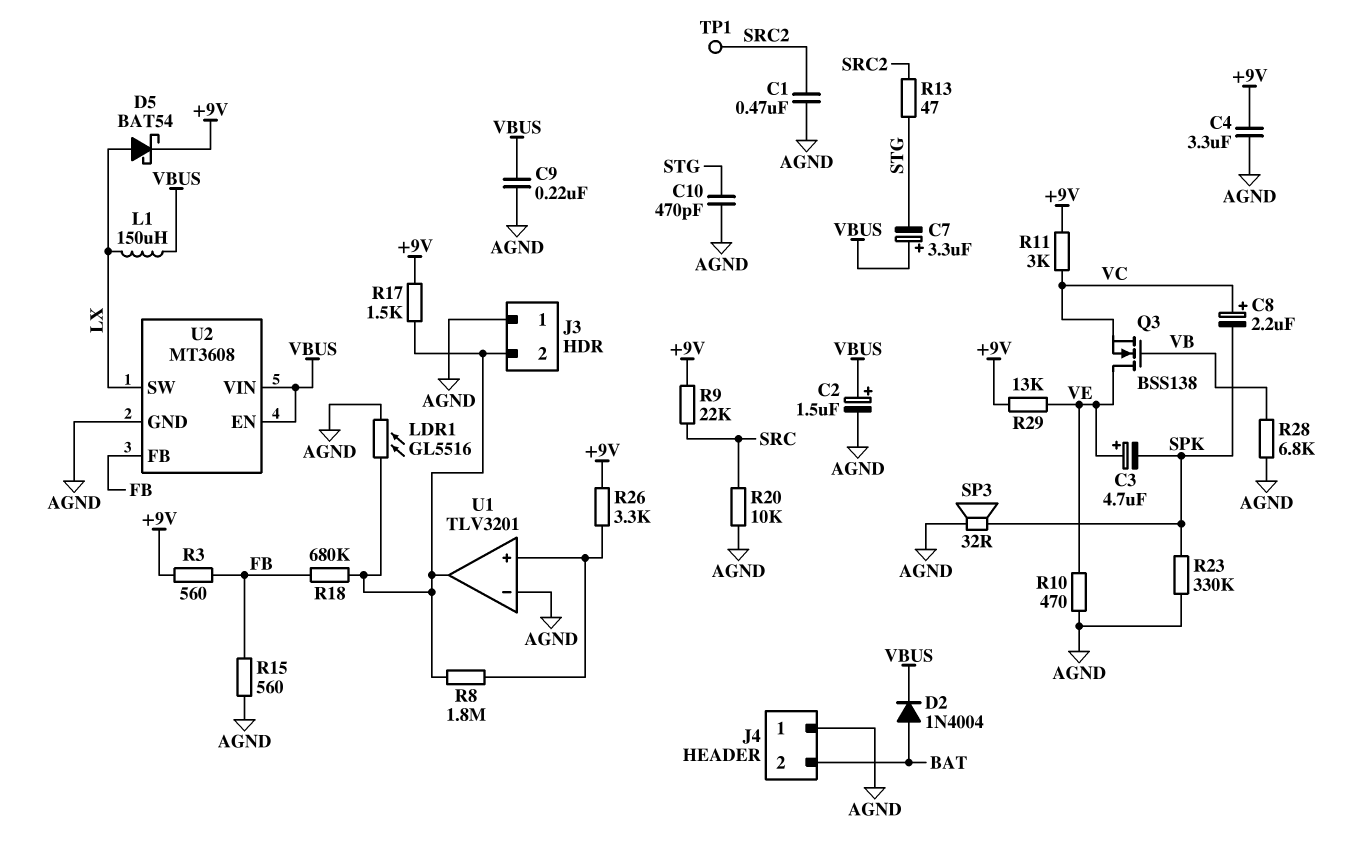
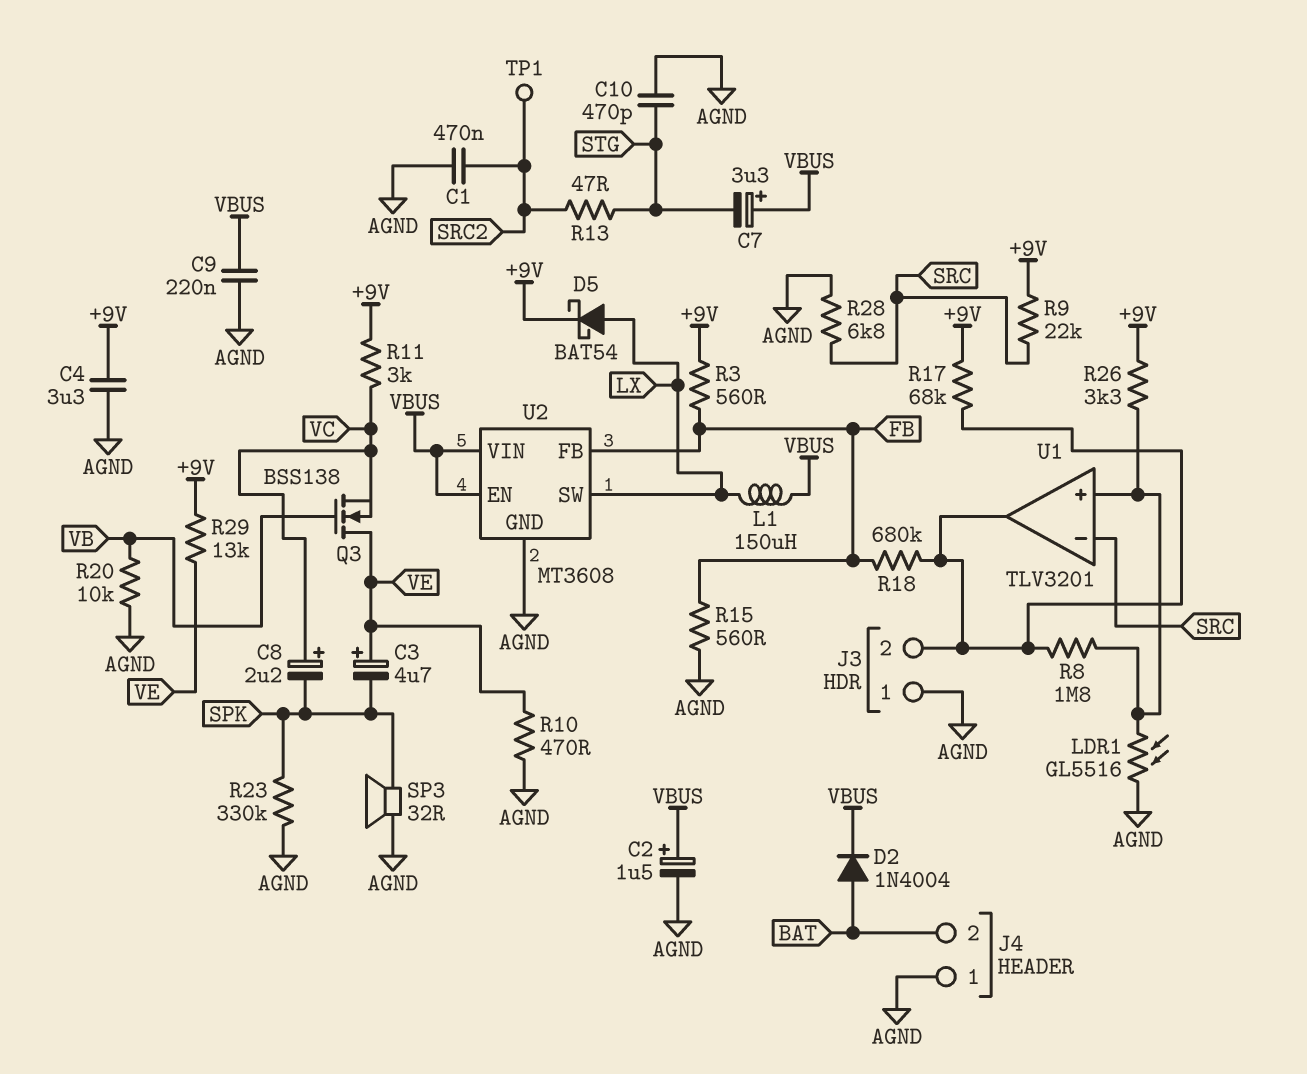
LDR1: GL5516 (AGND, J3/2) -> GL5516 (AGND, U1/in+)
R17: 1.5k (+9V, J3/2) -> 68k (+9V, J3/2)
R20: 10k (AGND, SRC) -> 10k (AGND, VB)
R28: 6.8k (AGND, VB) -> 6.8k (AGND, SRC)
U1 pin in-: AGND -> SRC

